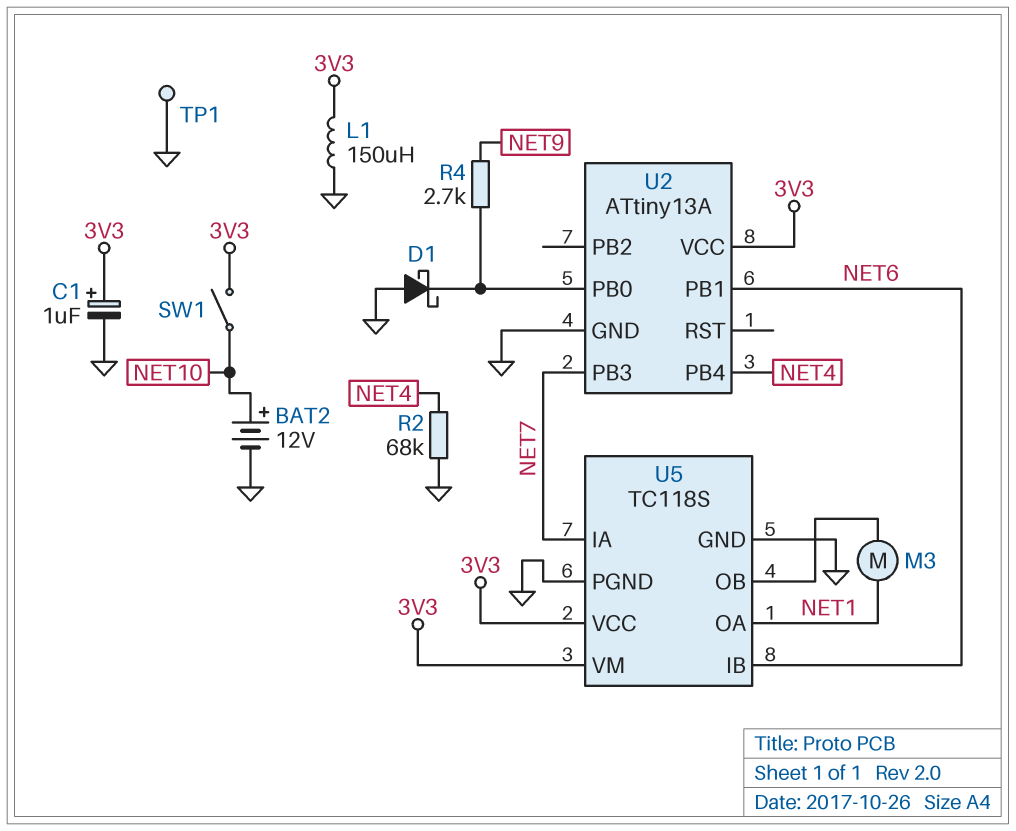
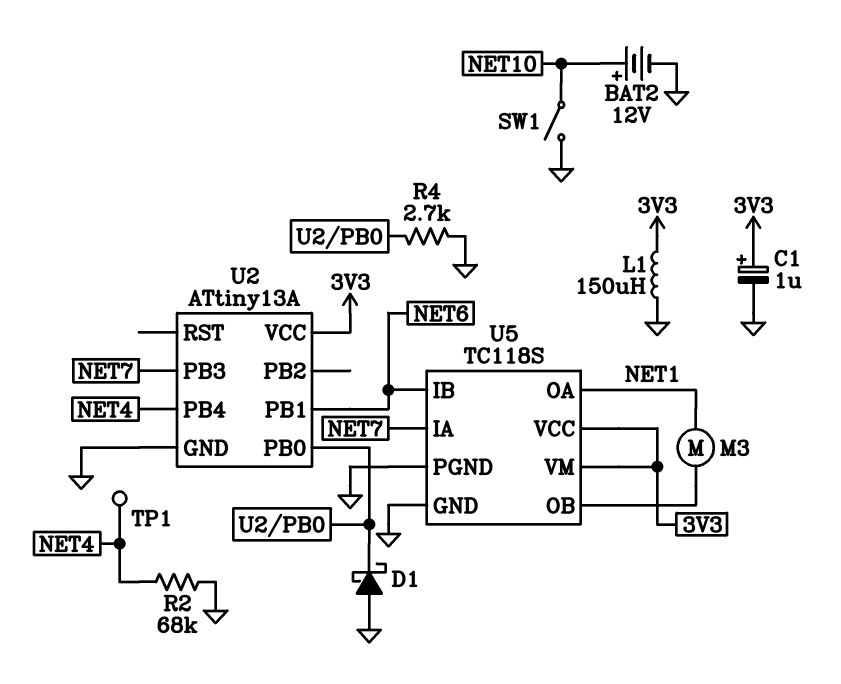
R4: 2.7k (NET9, U2/PB0) -> 2.7k (GND, U2/PB0)
SW1: switch (3V3, NET10) -> switch (GND, NET10)
TP1: test point (GND) -> test point (NET4)

